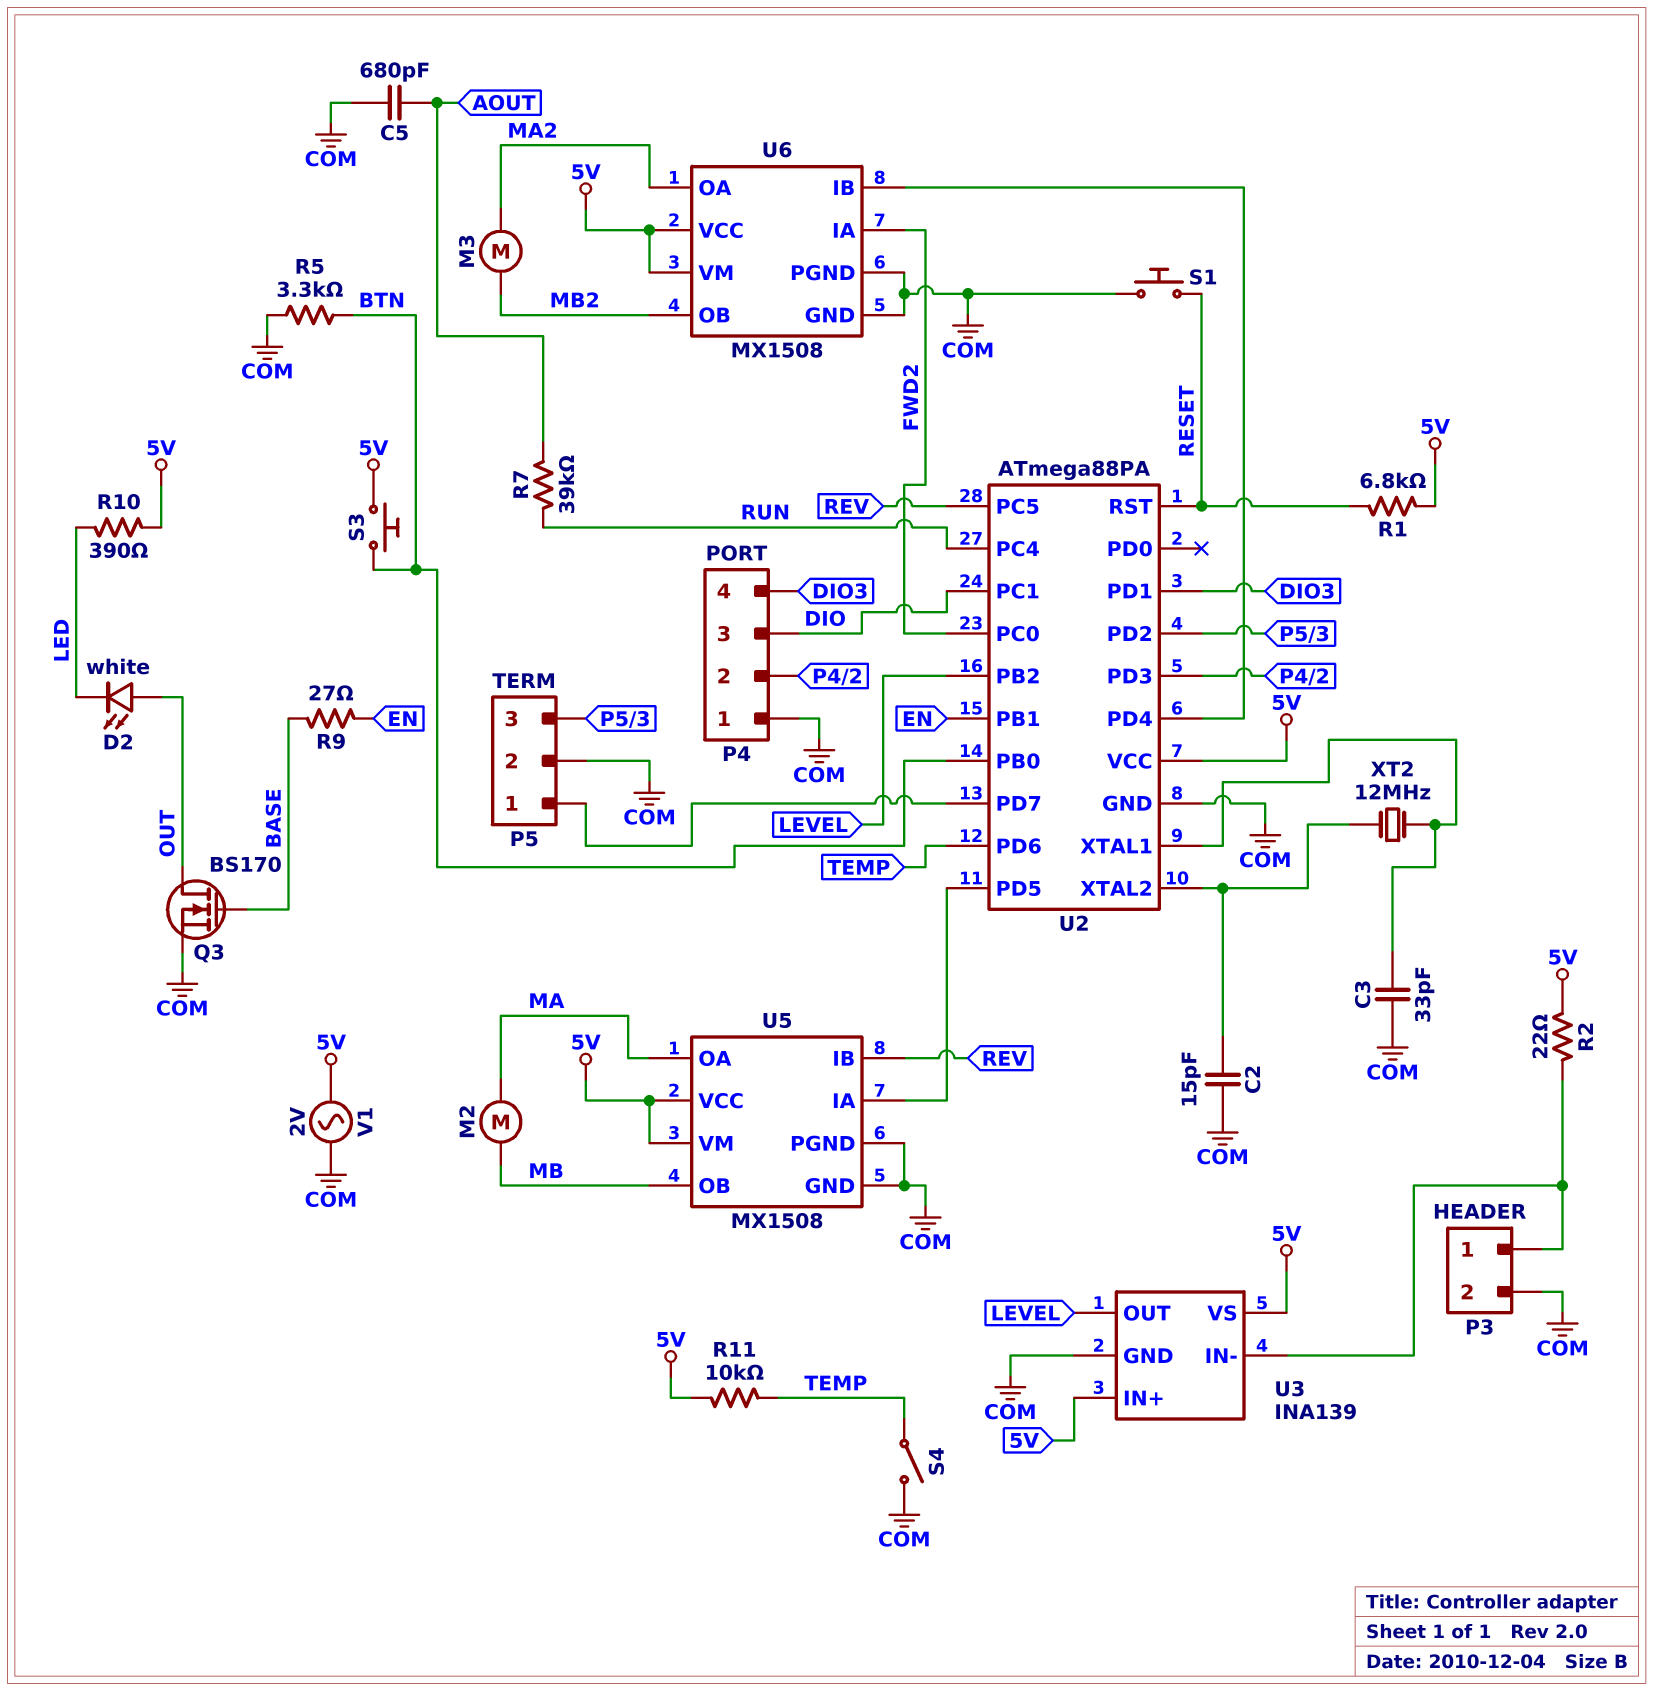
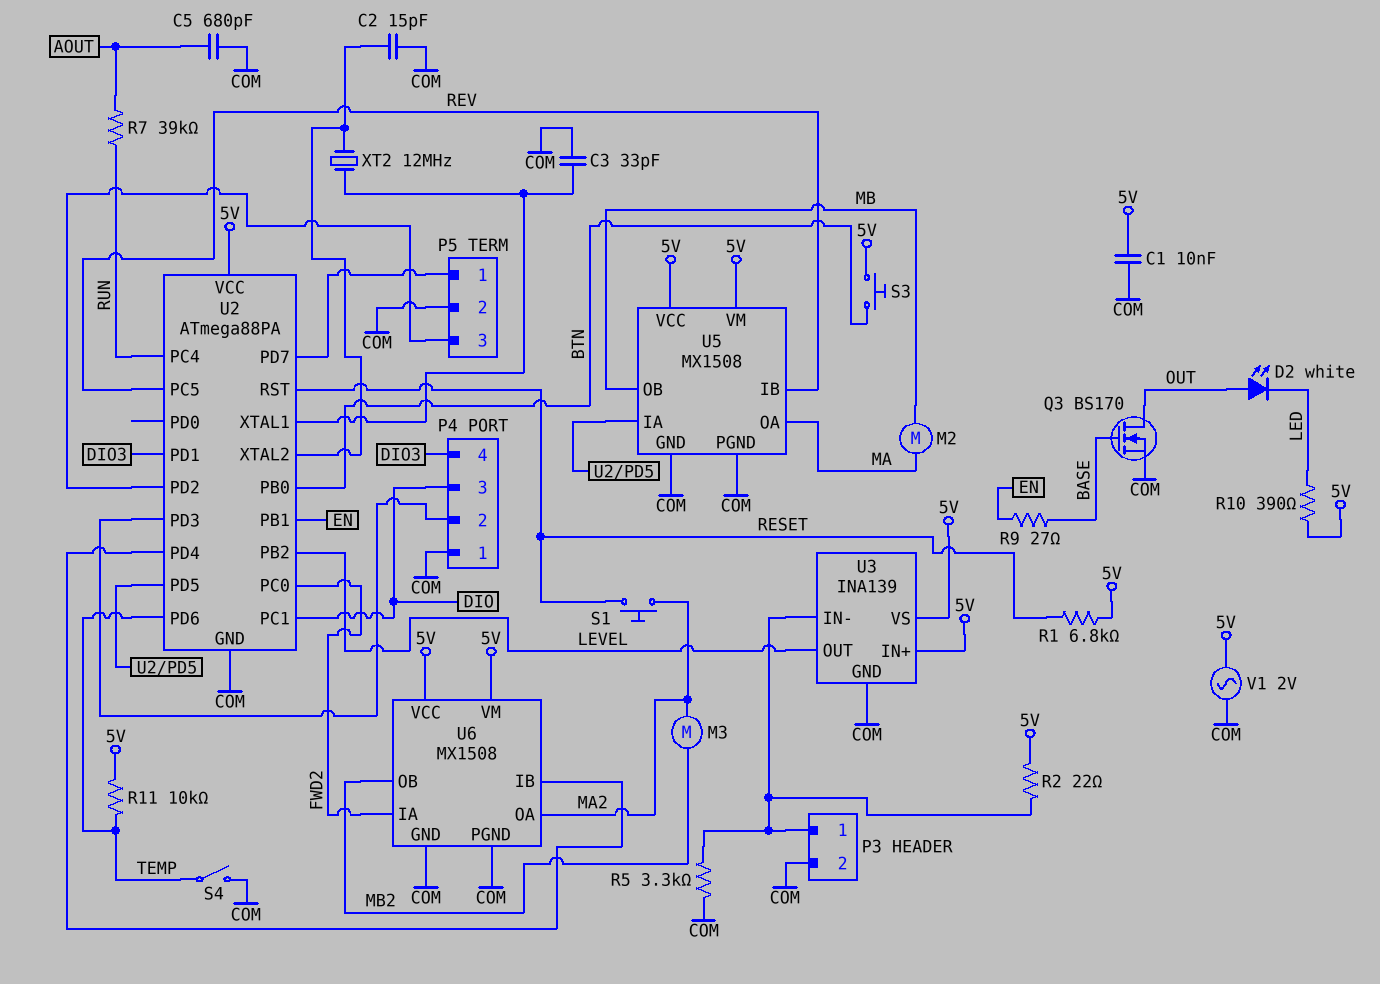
C1: none -> 10nF (5V, COM)
R5: 3.3k (BTN, COM) -> 3.3k (COM, P3/1)
S1: button (COM, RESET) -> button (MA2, RESET)

